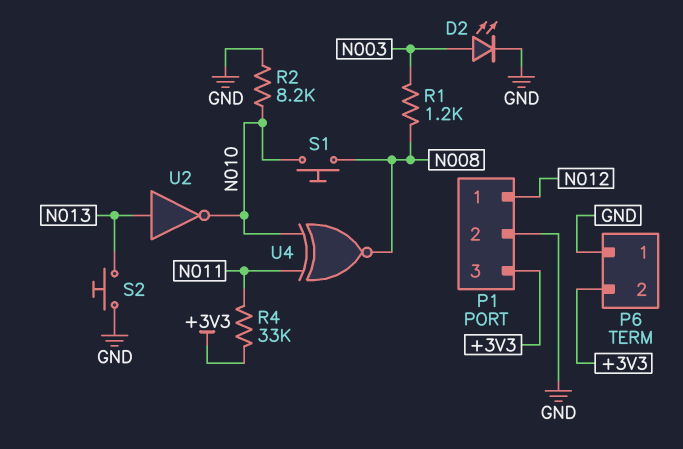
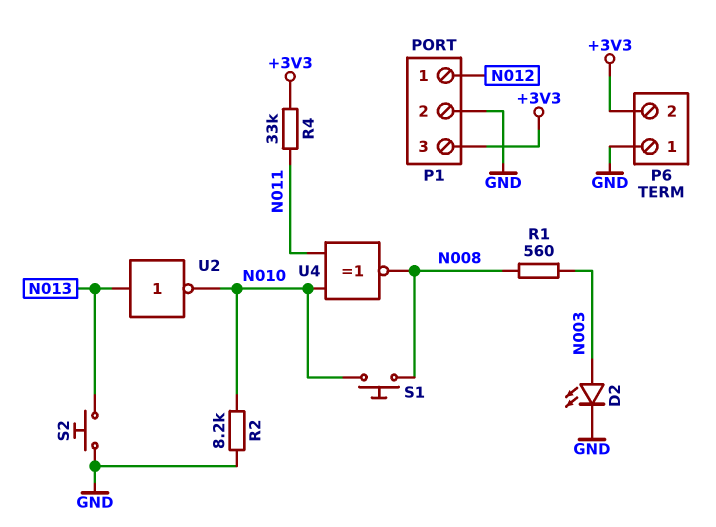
R1: 1.2k (N003, N008) -> 560 (N003, N008)

